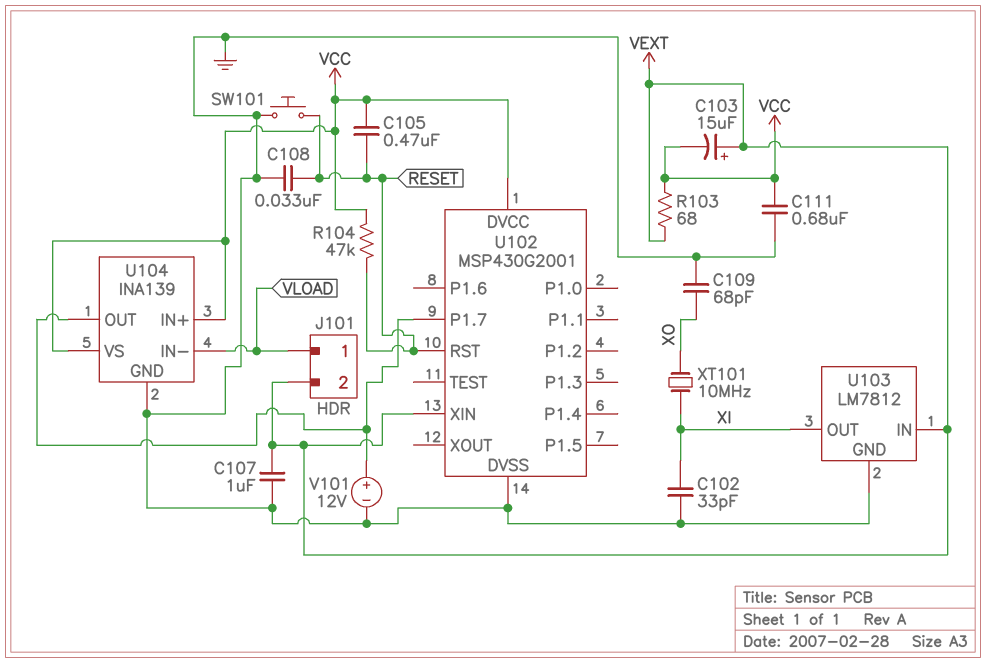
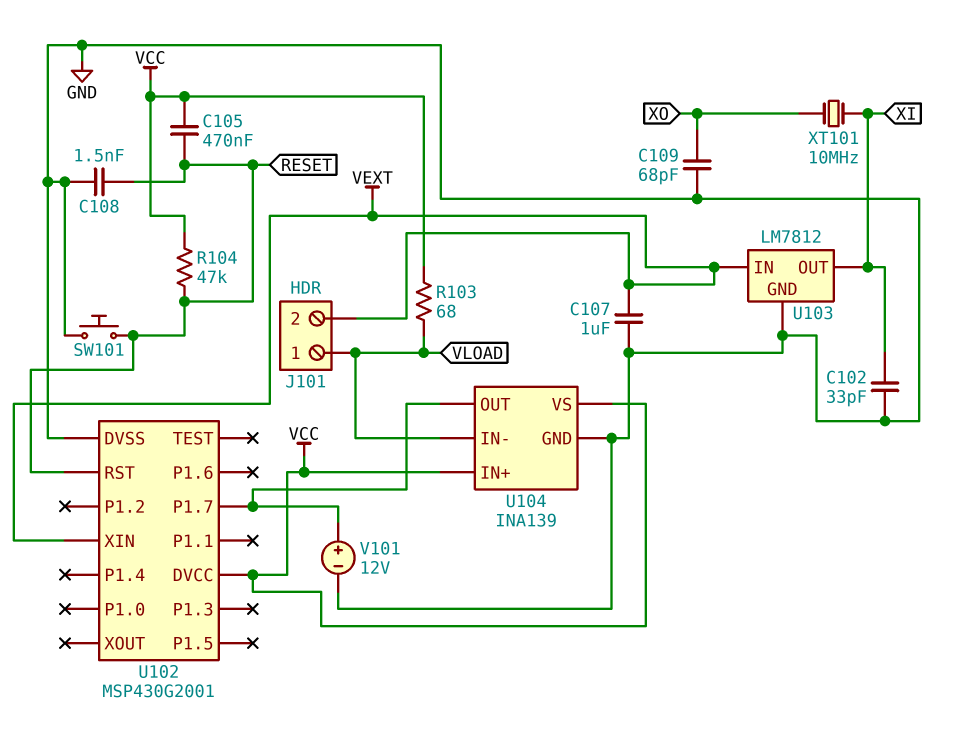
C103: 15uF (plus VEXT, minus VCC) -> none
C108: 33nF (GND, RESET) -> 1.5nF (GND, RESET)
C111: 680nF (GND, VCC) -> none
R103: 68 (VCC, VEXT) -> 68 (VCC, VLOAD)

